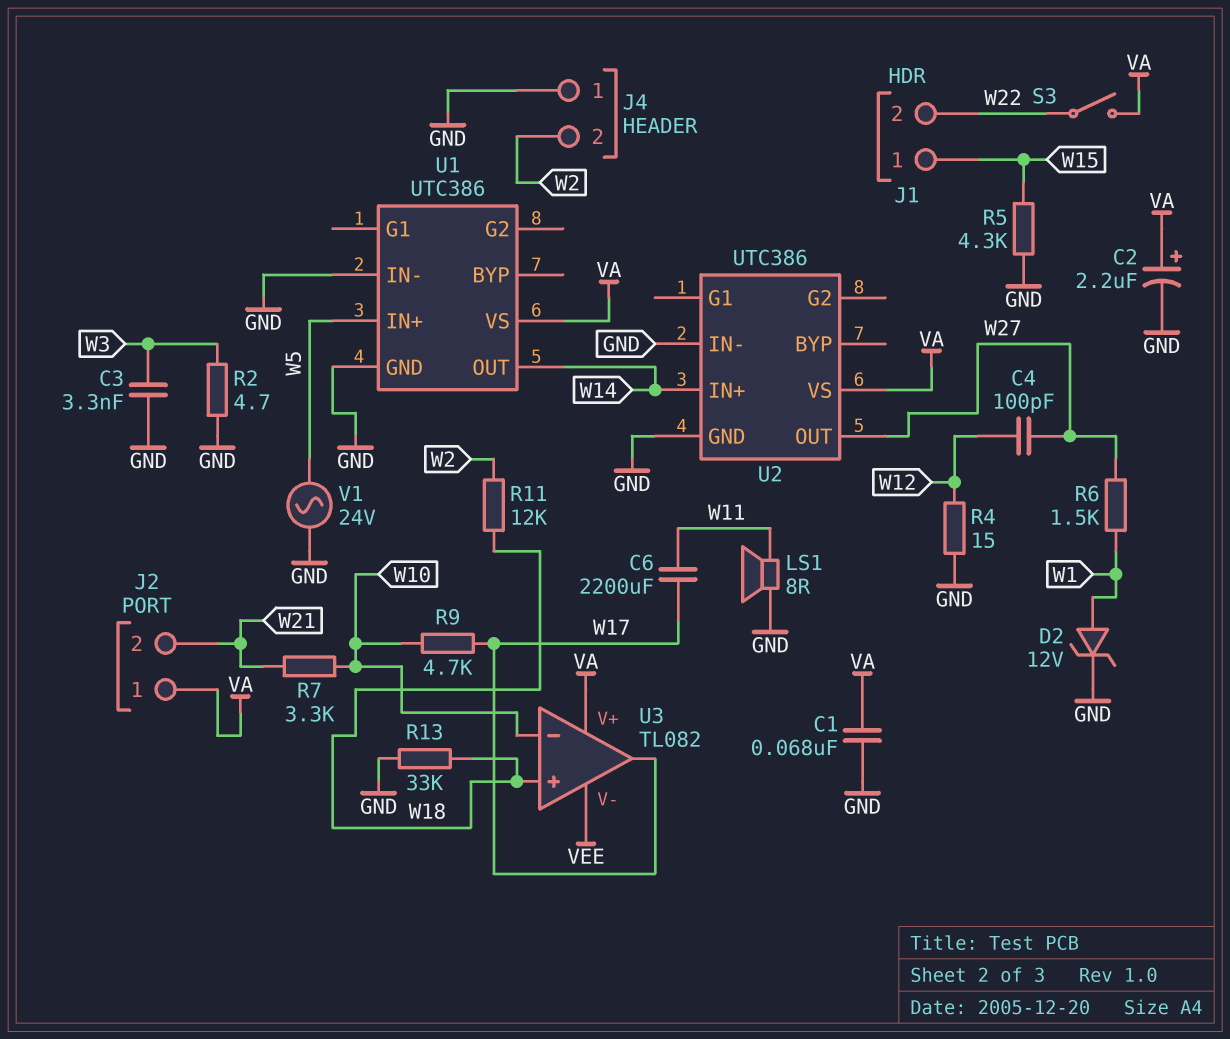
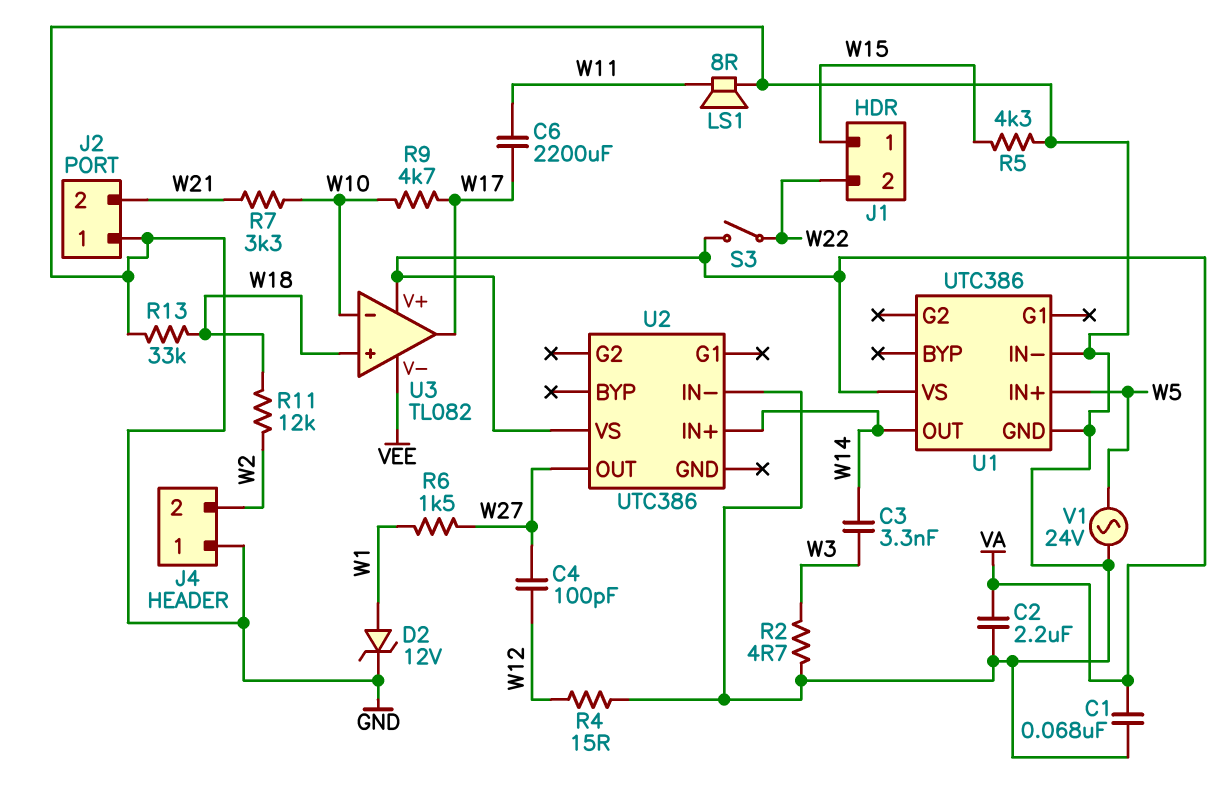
C2: 2.2uF (plus VA, minus GND) -> 2.2uF (GND, VA)
C3: 3.3nF (GND, W3) -> 3.3nF (W3, W14)
J2 pin 1: VA -> GND
U2 pin GND: GND -> none

